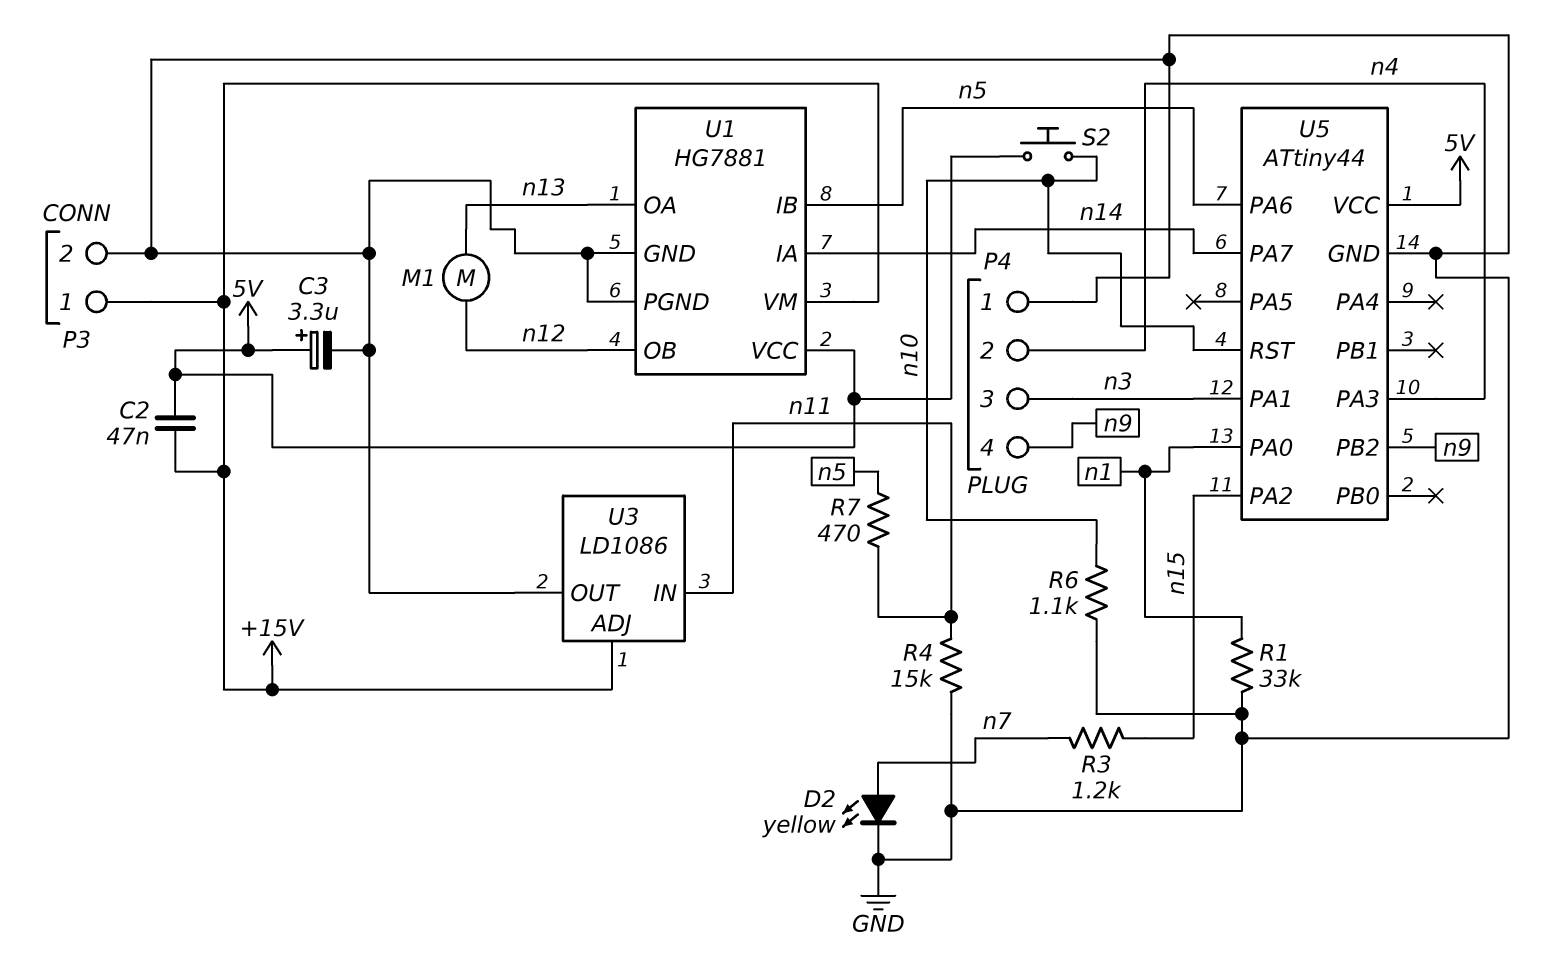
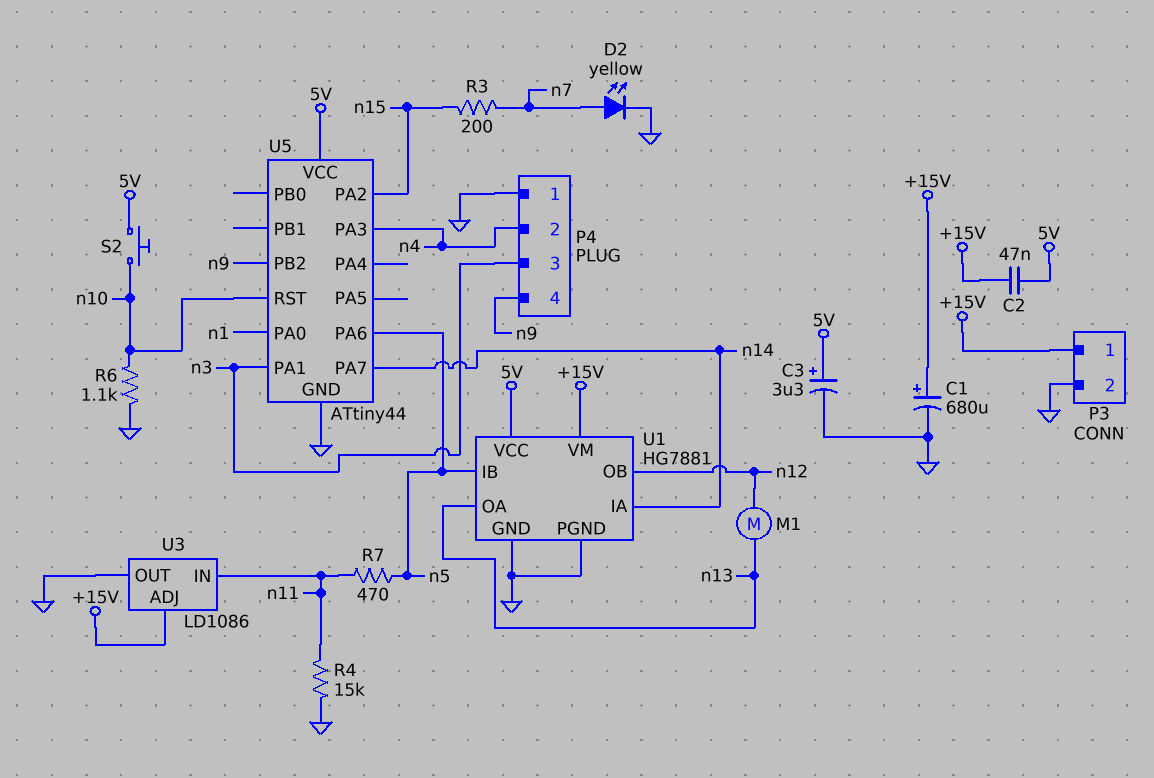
C1: none -> 680uF (plus +15V, minus GND)
R1: 33k (GND, n1) -> none
R3: 1.2k (n7, n15) -> 200 (n7, n15)

